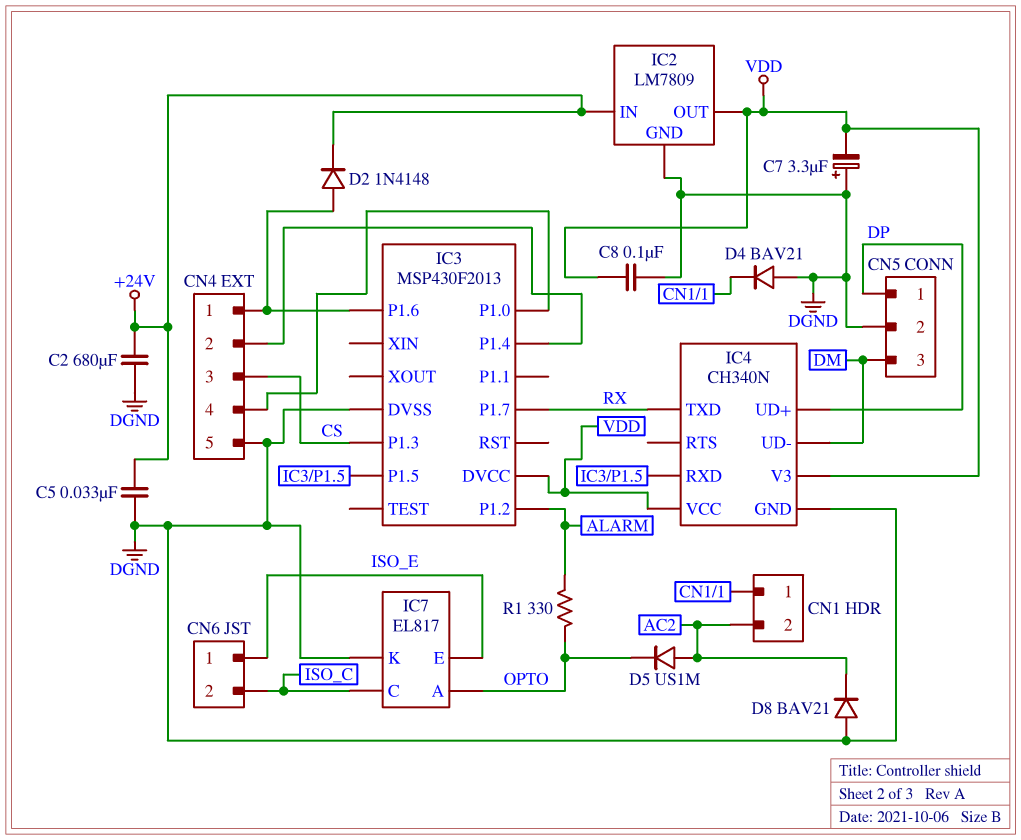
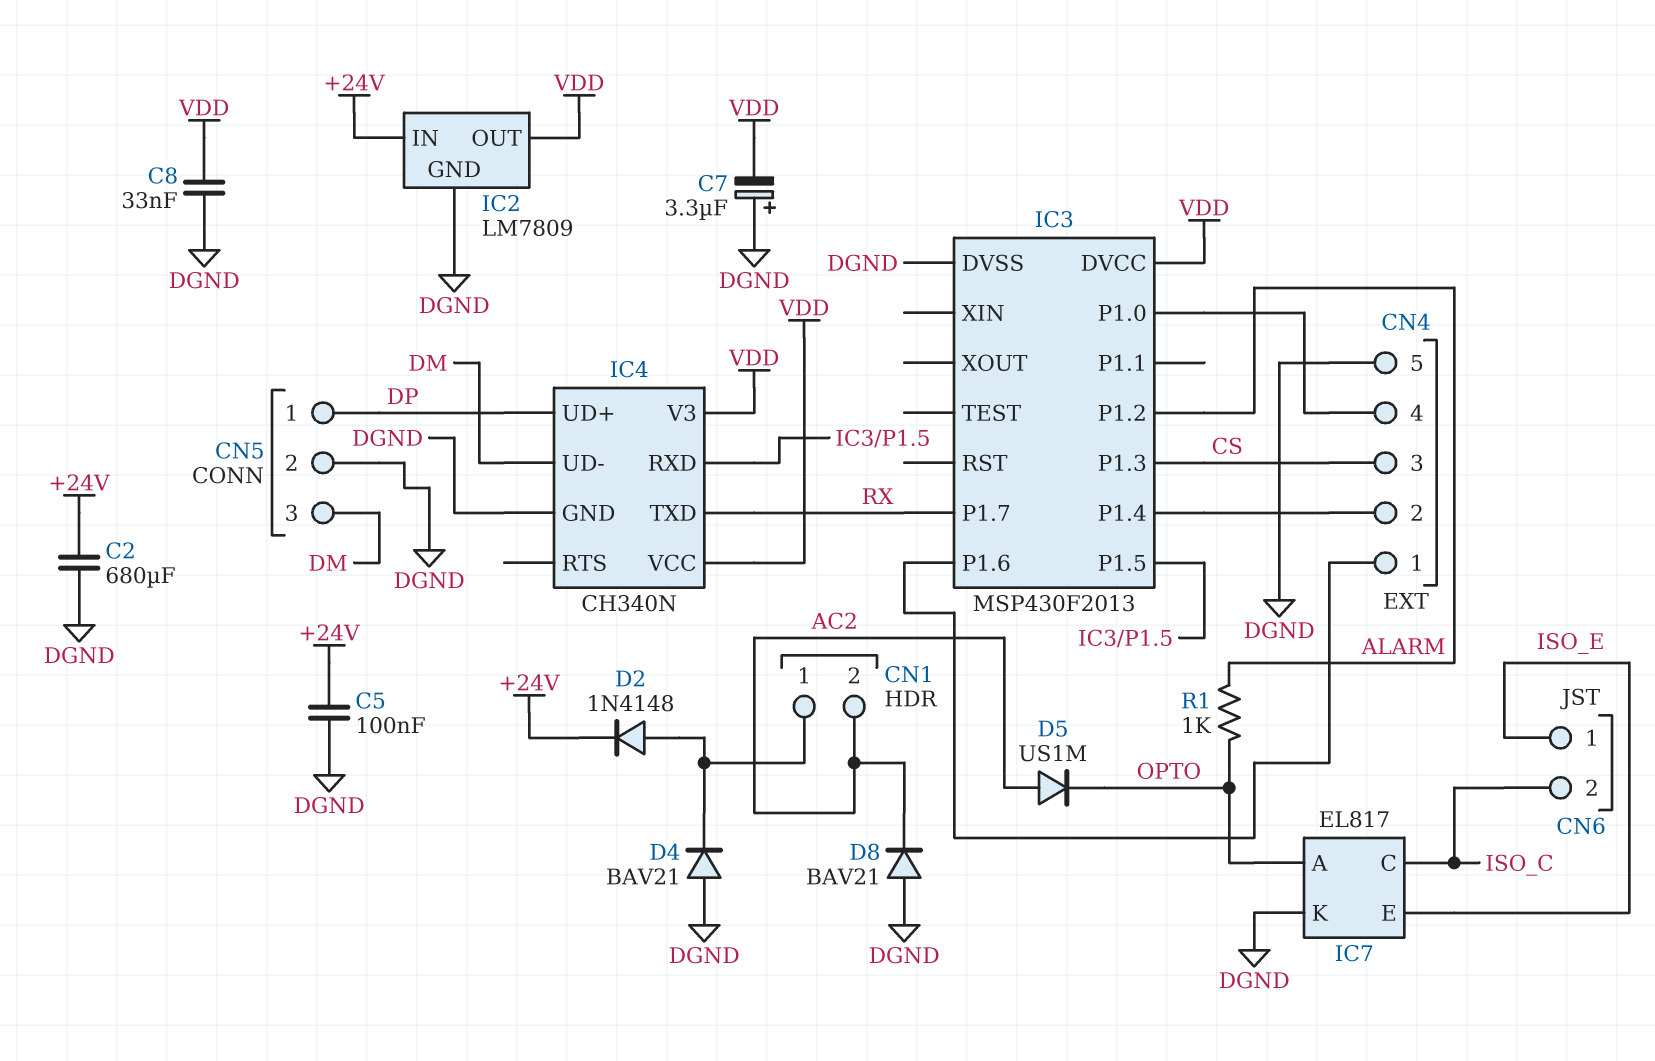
C5: 33nF (+24V, DGND) -> 100nF (+24V, DGND)
C8: 100nF (DGND, VDD) -> 33nF (DGND, VDD)
D2: diode 1N4148 (A CN4/1, K +24V) -> diode 1N4148 (A CN1/1, K +24V)
R1: 330 (ALARM, OPTO) -> 1k (ALARM, OPTO)

